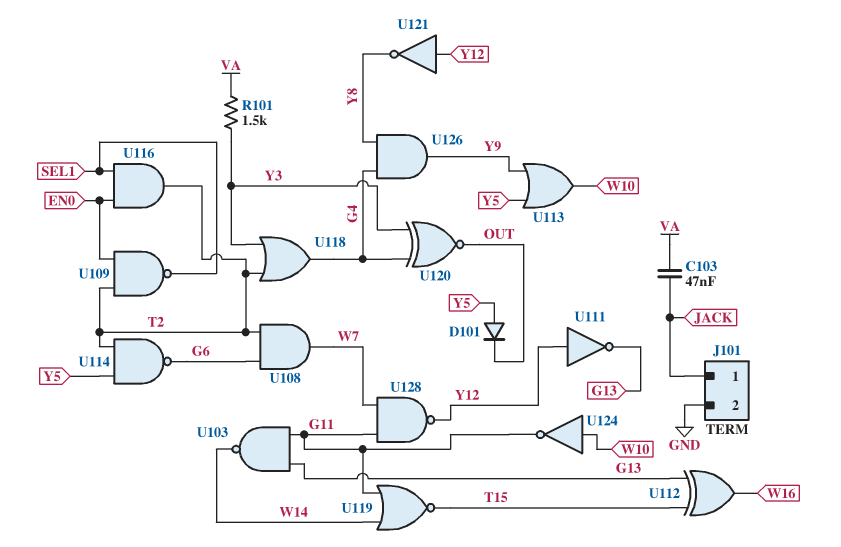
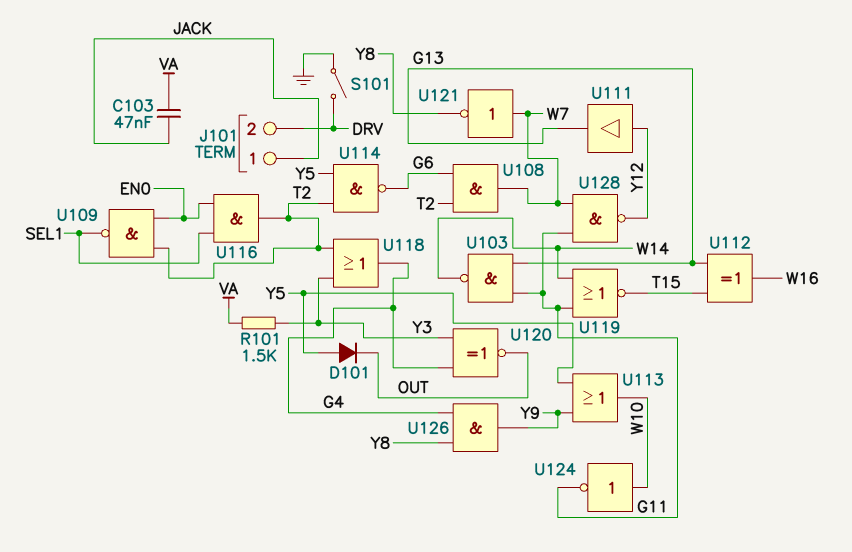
J101 pin 2: GND -> DRV
S101: none -> switch (DRV, GND)
U111: NOT (in Y12, out G13) -> buffer (in Y12, out G13)
U121: NOT (in Y12, out Y8) -> NOT (in W7, out Y8)

